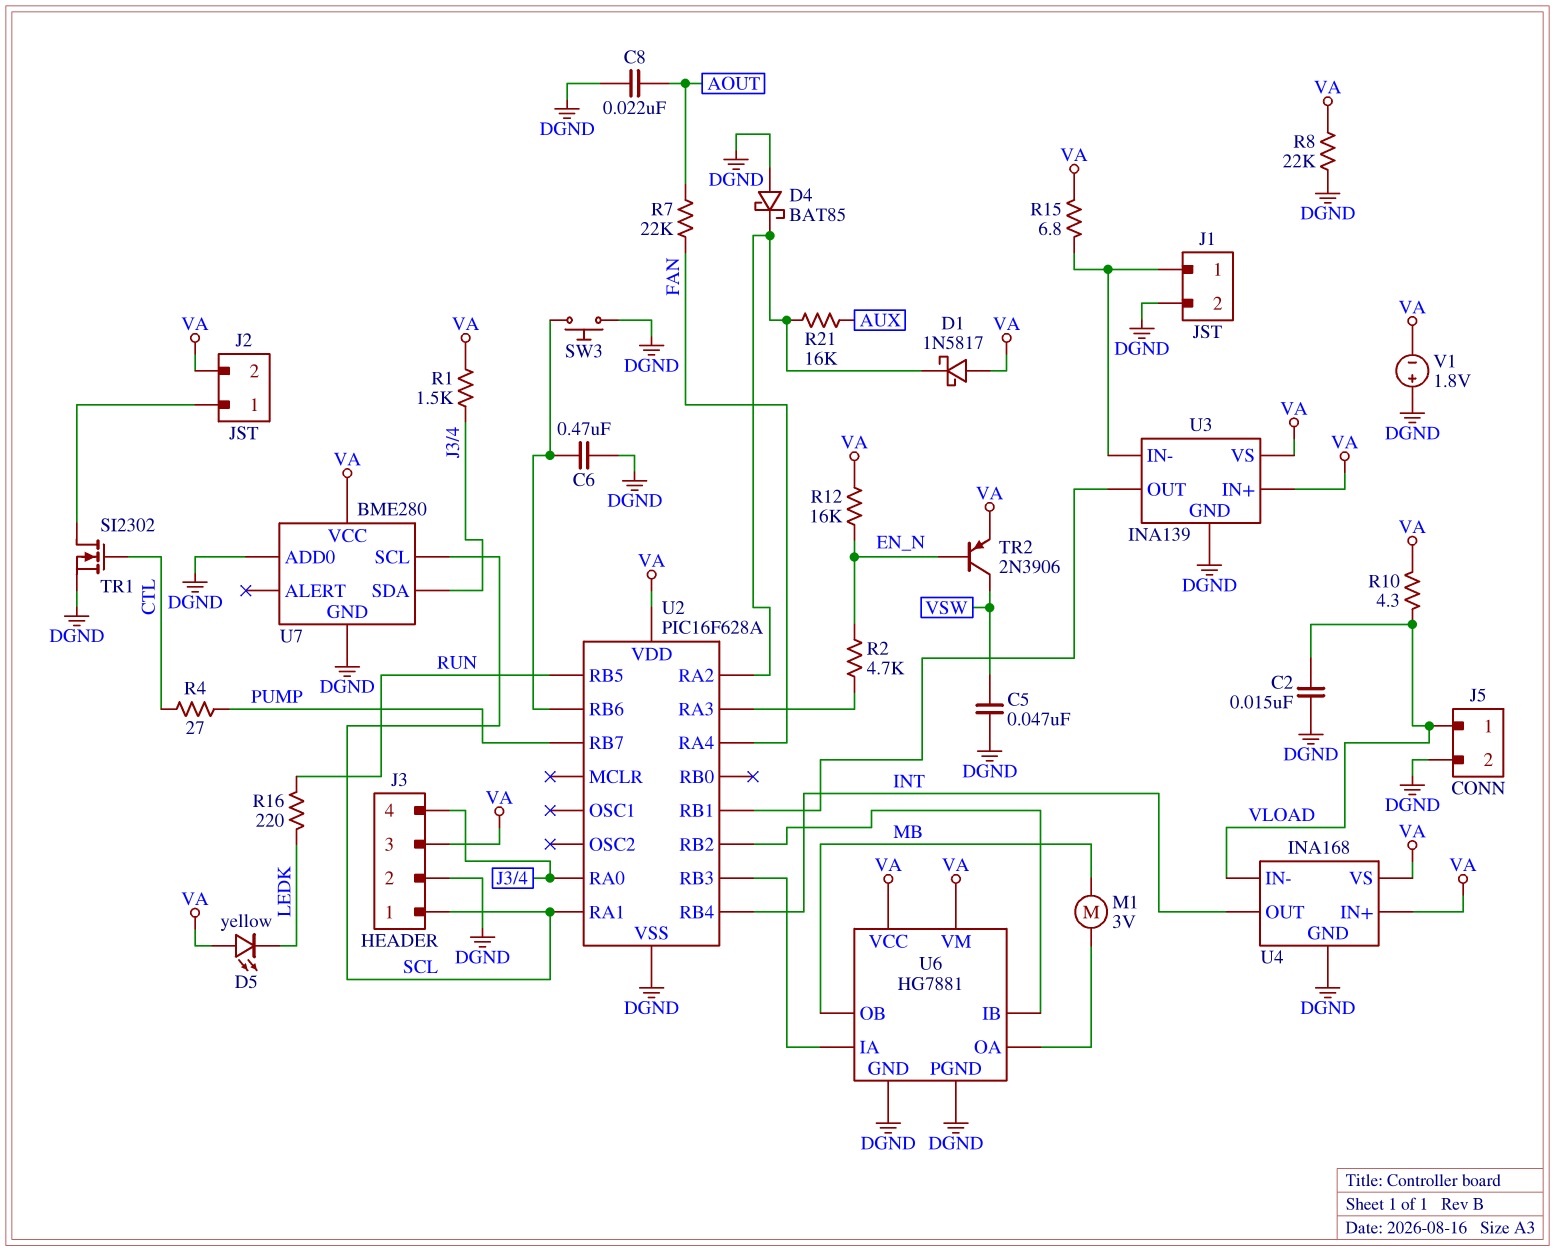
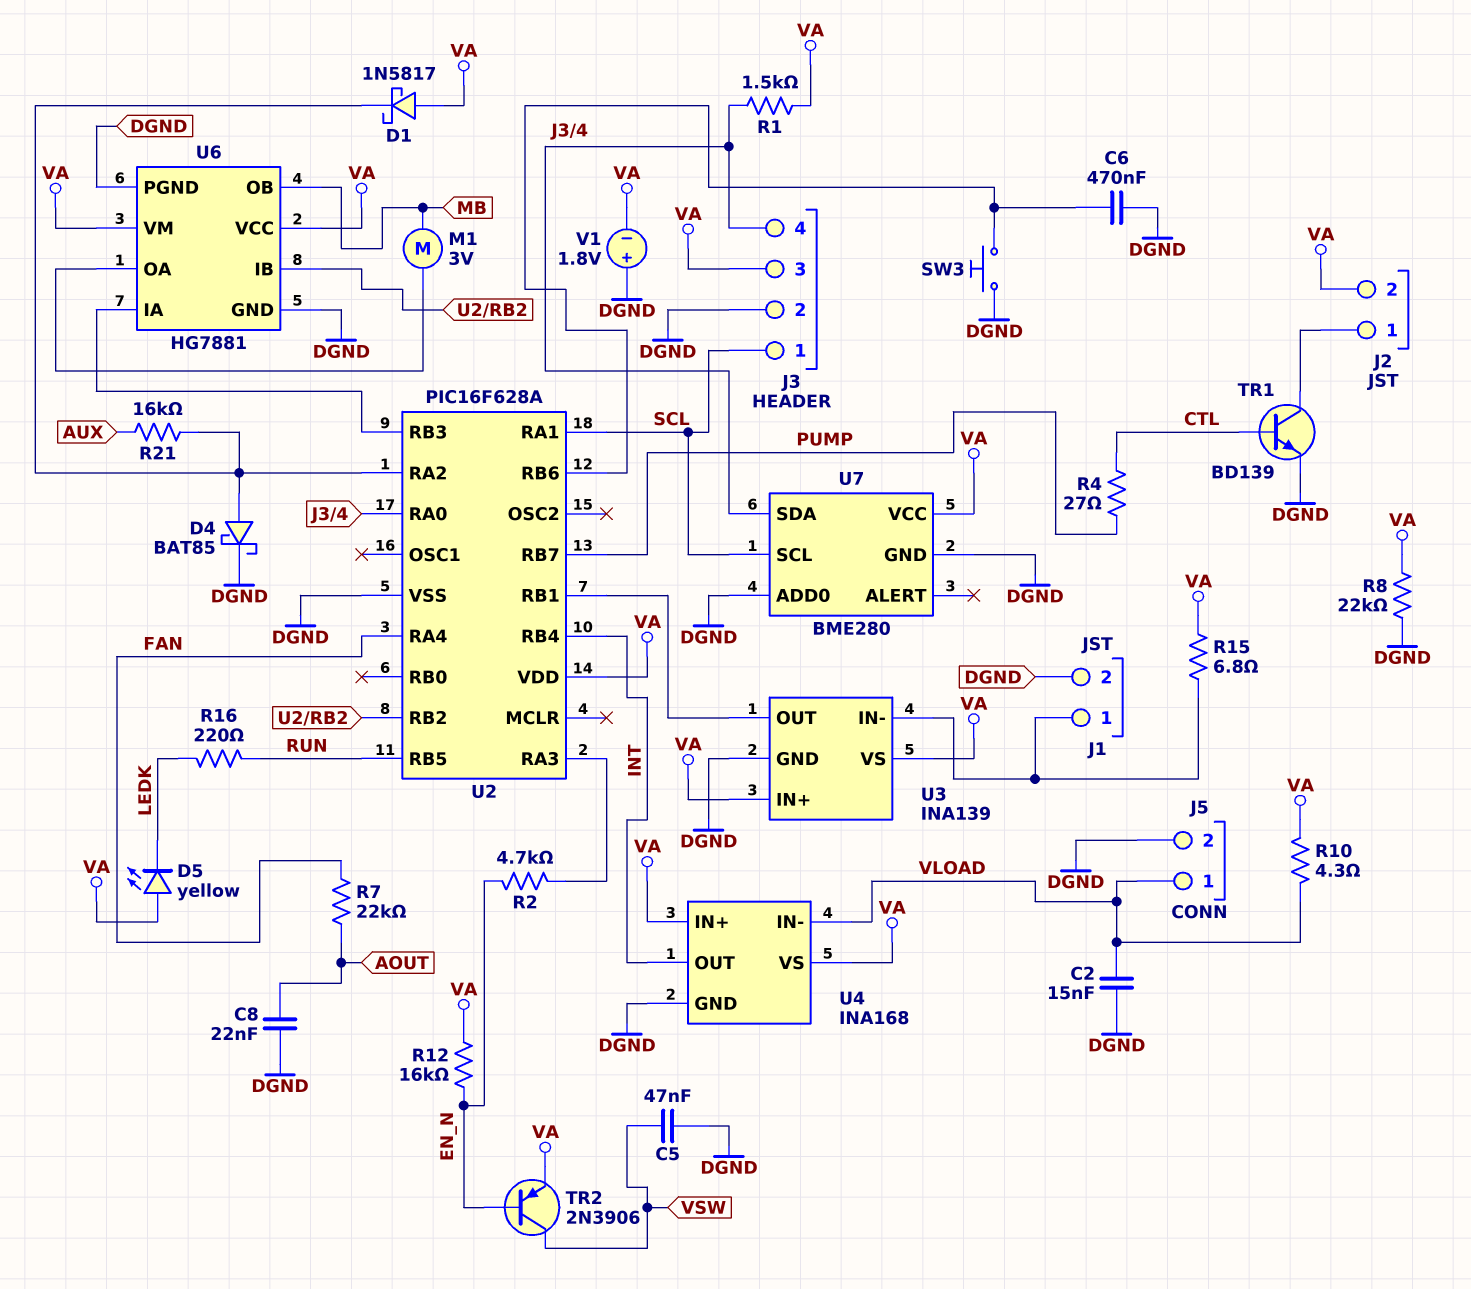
D4: schottky BAT85 (A DGND, K U2/RA2) -> schottky BAT85 (A U2/RA2, K DGND)
TR1: NMOS SI2302 (G CTL, D J2/1, S DGND) -> NPN BD139 (B CTL, C J2/1, E DGND)

